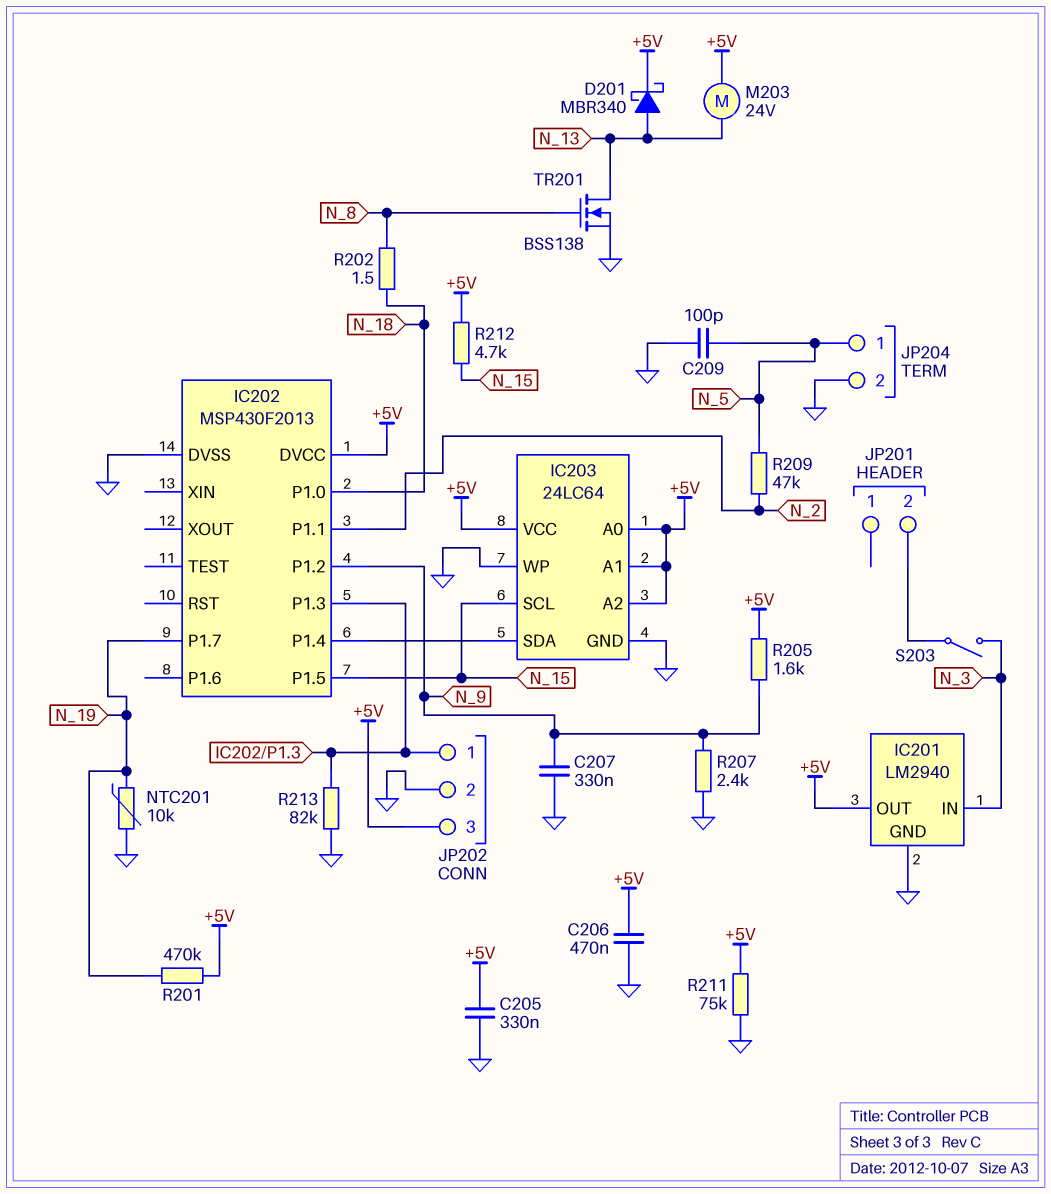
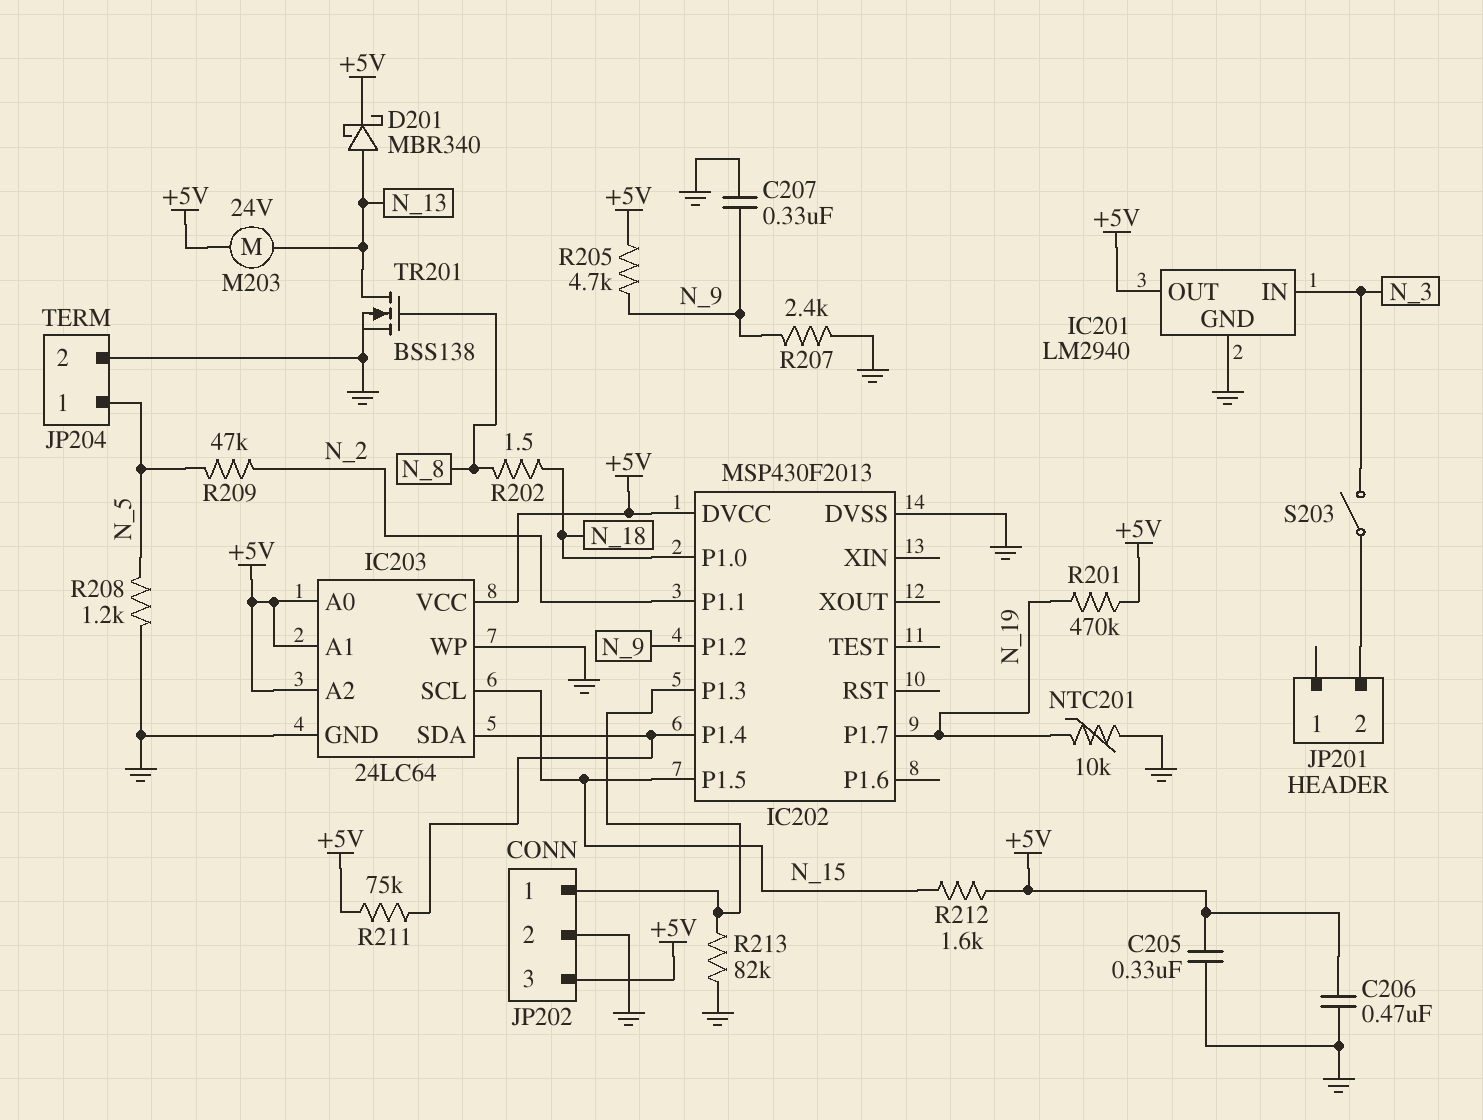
C209: 100pF (GND, N_5) -> none
R205: 1.6k (+5V, N_9) -> 4.7k (+5V, N_9)
R208: none -> 1.2k (GND, N_5)
R211: 75k (+5V, GND) -> 75k (+5V, IC202/P1.4)
R212: 4.7k (+5V, N_15) -> 1.6k (+5V, N_15)

